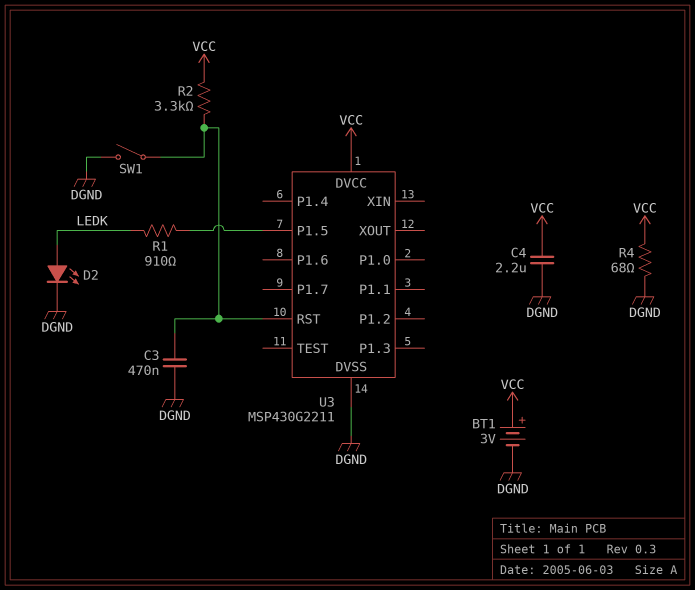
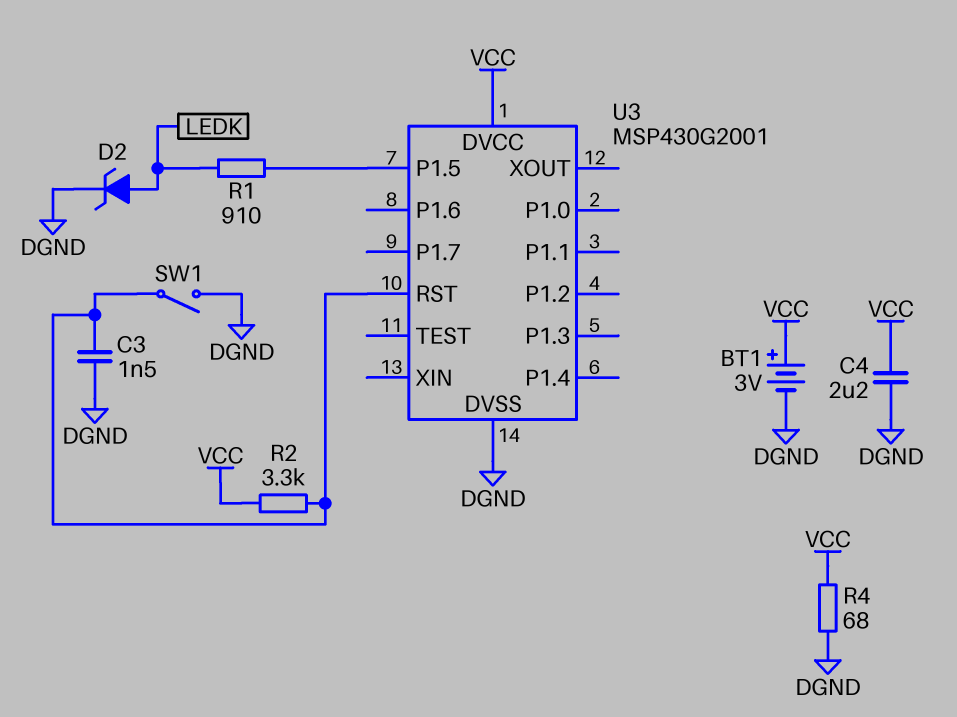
C3: 470nF (DGND, U3/RST) -> 1.5nF (DGND, U3/RST)
D2: LED (A LEDK, K DGND) -> zener (A LEDK, K DGND)
U3: MSP430G2211 -> MSP430G2001

